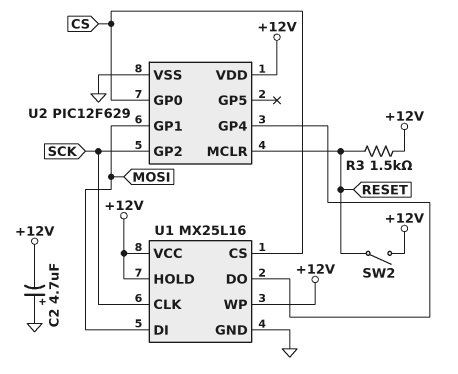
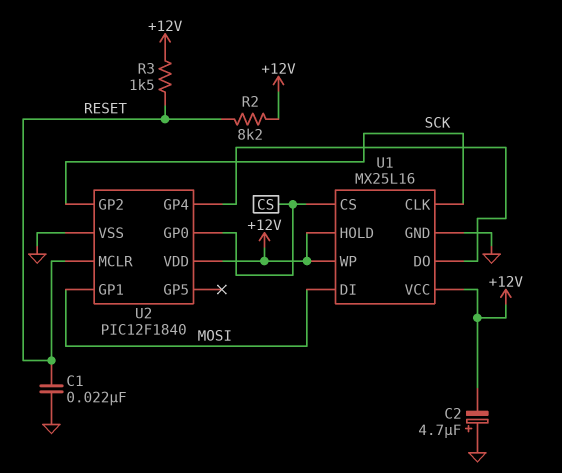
C1: none -> 22nF (GND, RESET)
R2: none -> 8.2k (+12V, RESET)
SW2: switch (+12V, RESET) -> none
U2: PIC12F629 -> PIC12F1840

